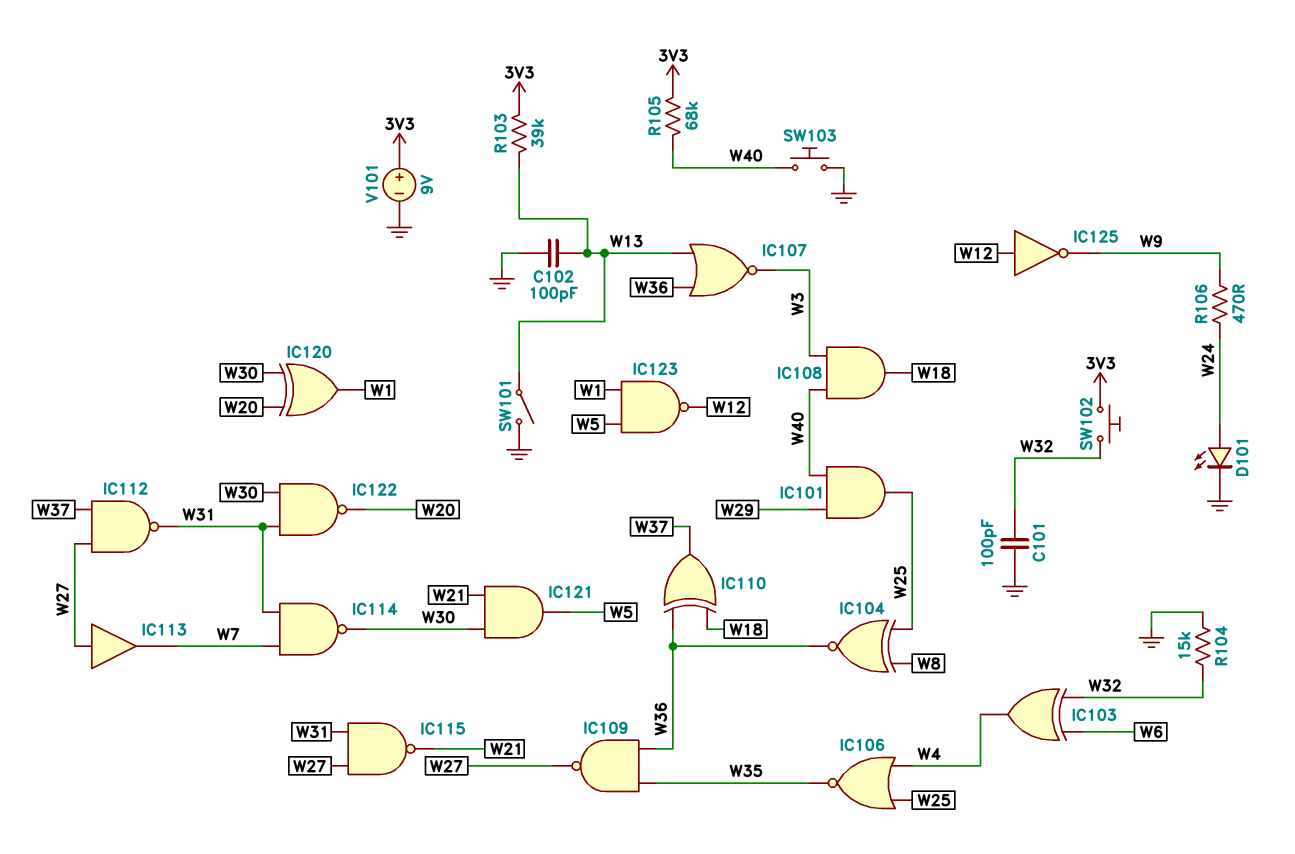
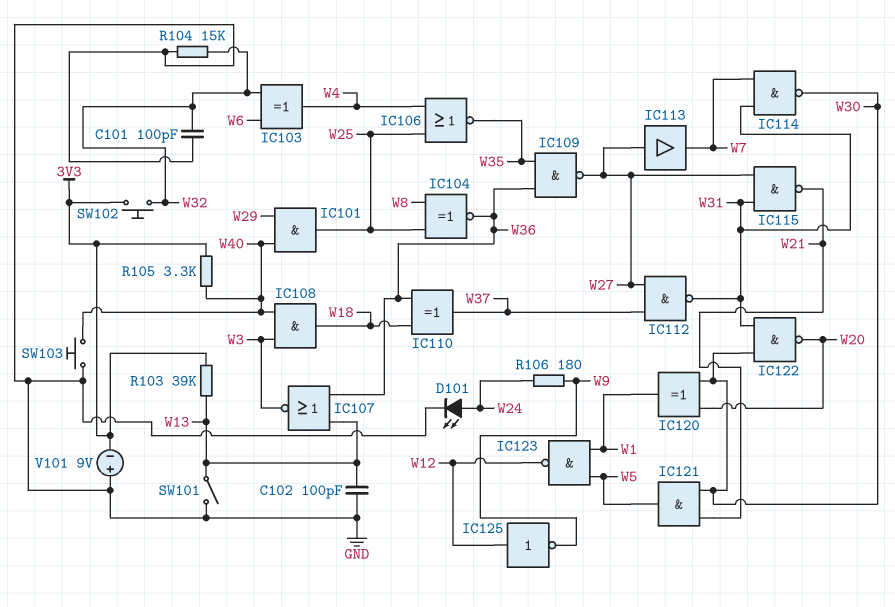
R105: 68k (3V3, W40) -> 3.3k (3V3, W40)
R106: 470 (W9, W24) -> 180 (W9, W24)
V101: 9V (plus 3V3, minus GND) -> 9V (plus GND, minus 3V3)

